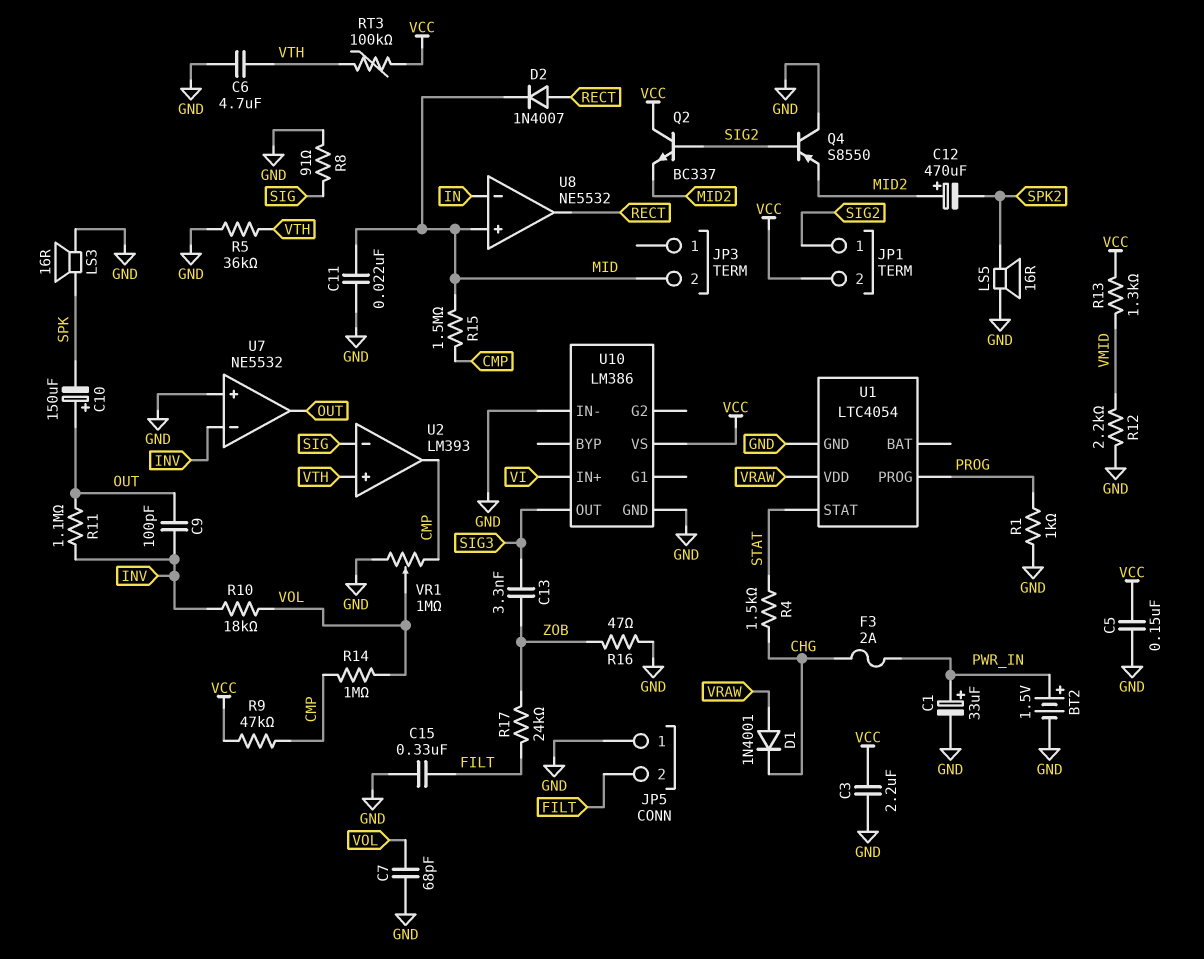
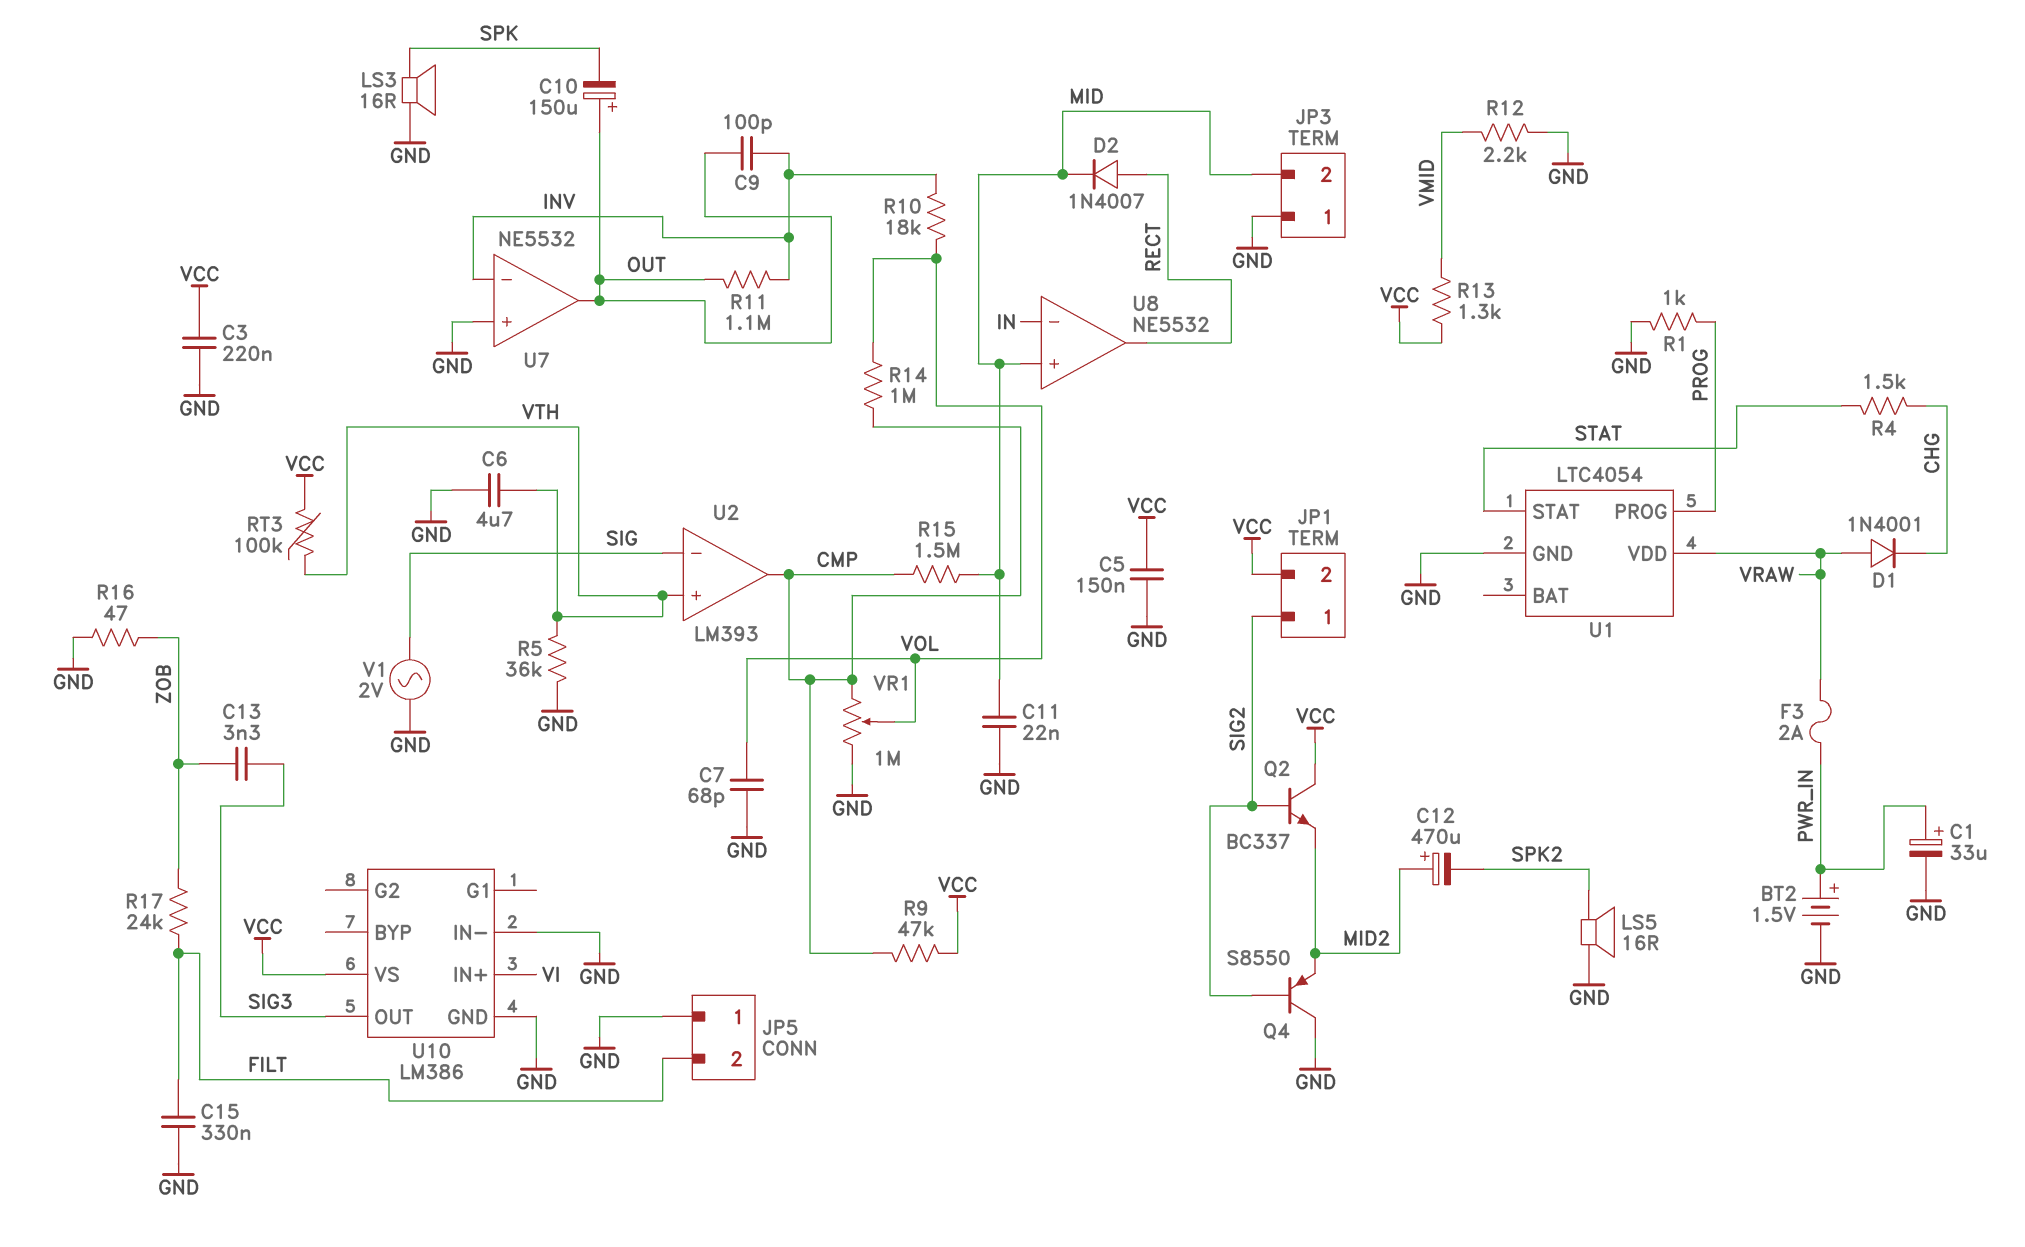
C3: 2.2uF (GND, VCC) -> 220nF (GND, VCC)
F3: 2A (CHG, PWR_IN) -> 2A (PWR_IN, VRAW)
JP3 pin 1: none -> GND
R8: 91 (GND, SIG) -> none
V1: none -> AC 2V (GND, SIG)

